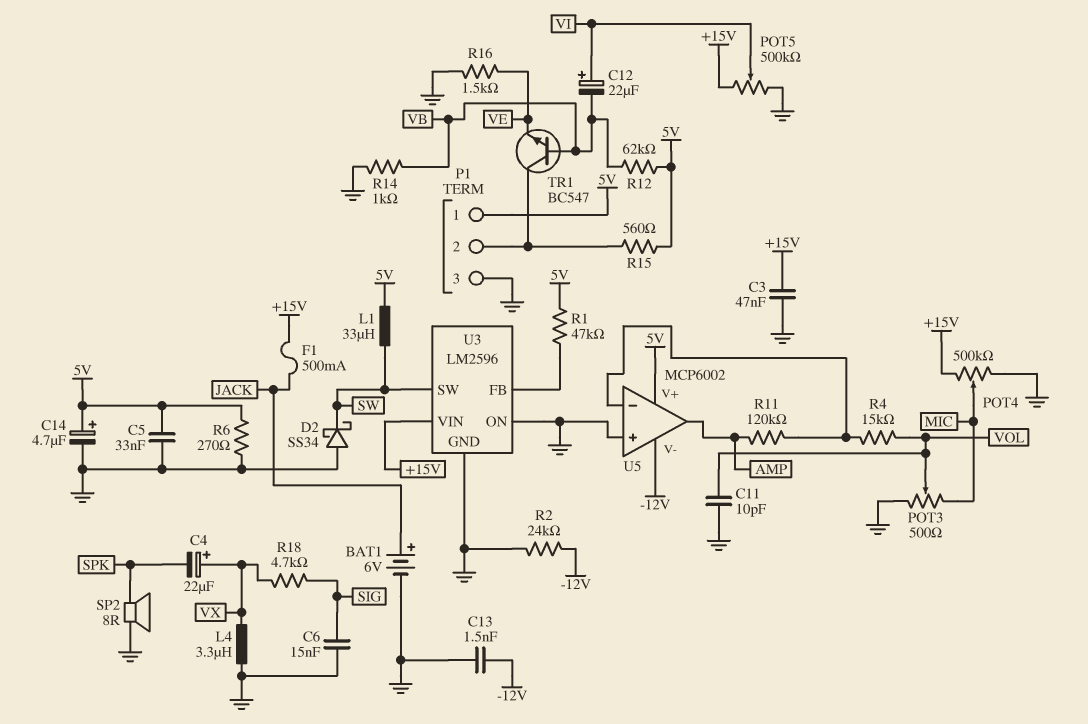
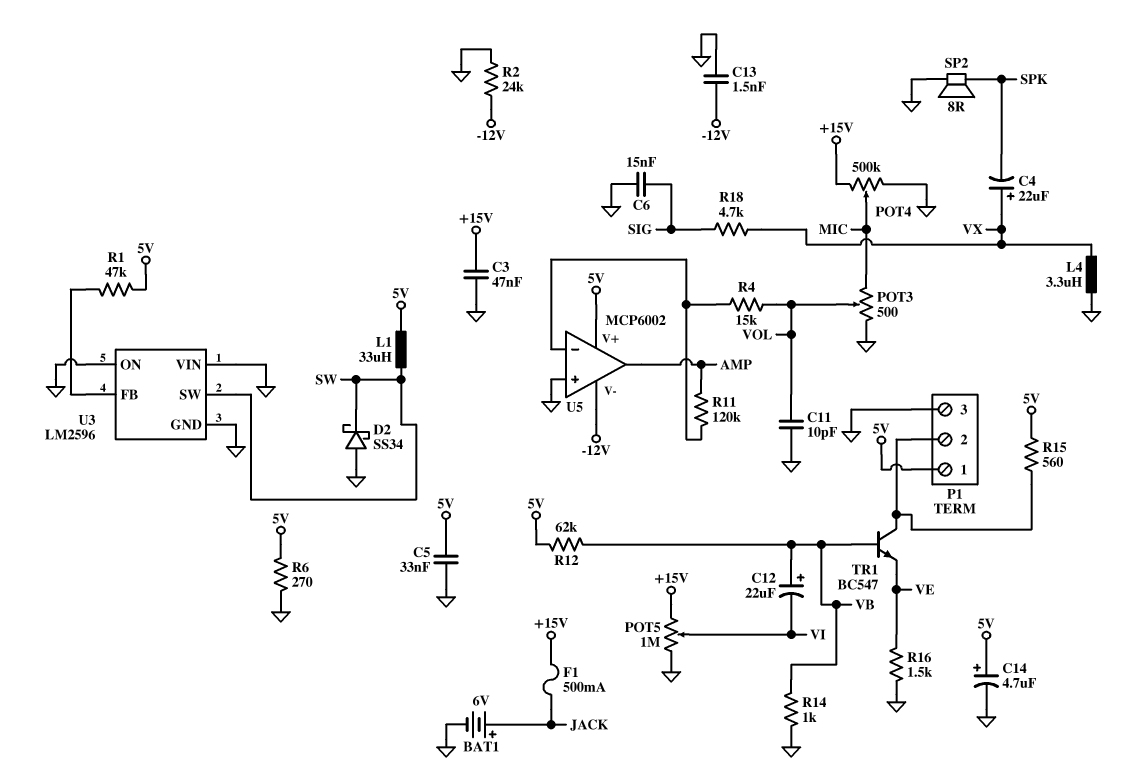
C12: 22uF (plus VI, minus VB) -> 22uF (plus VB, minus VI)
POT5: 500k (+15V, GND, wiper VI) -> 1M (+15V, GND, wiper VI)
U3 pin VIN: +15V -> GND

